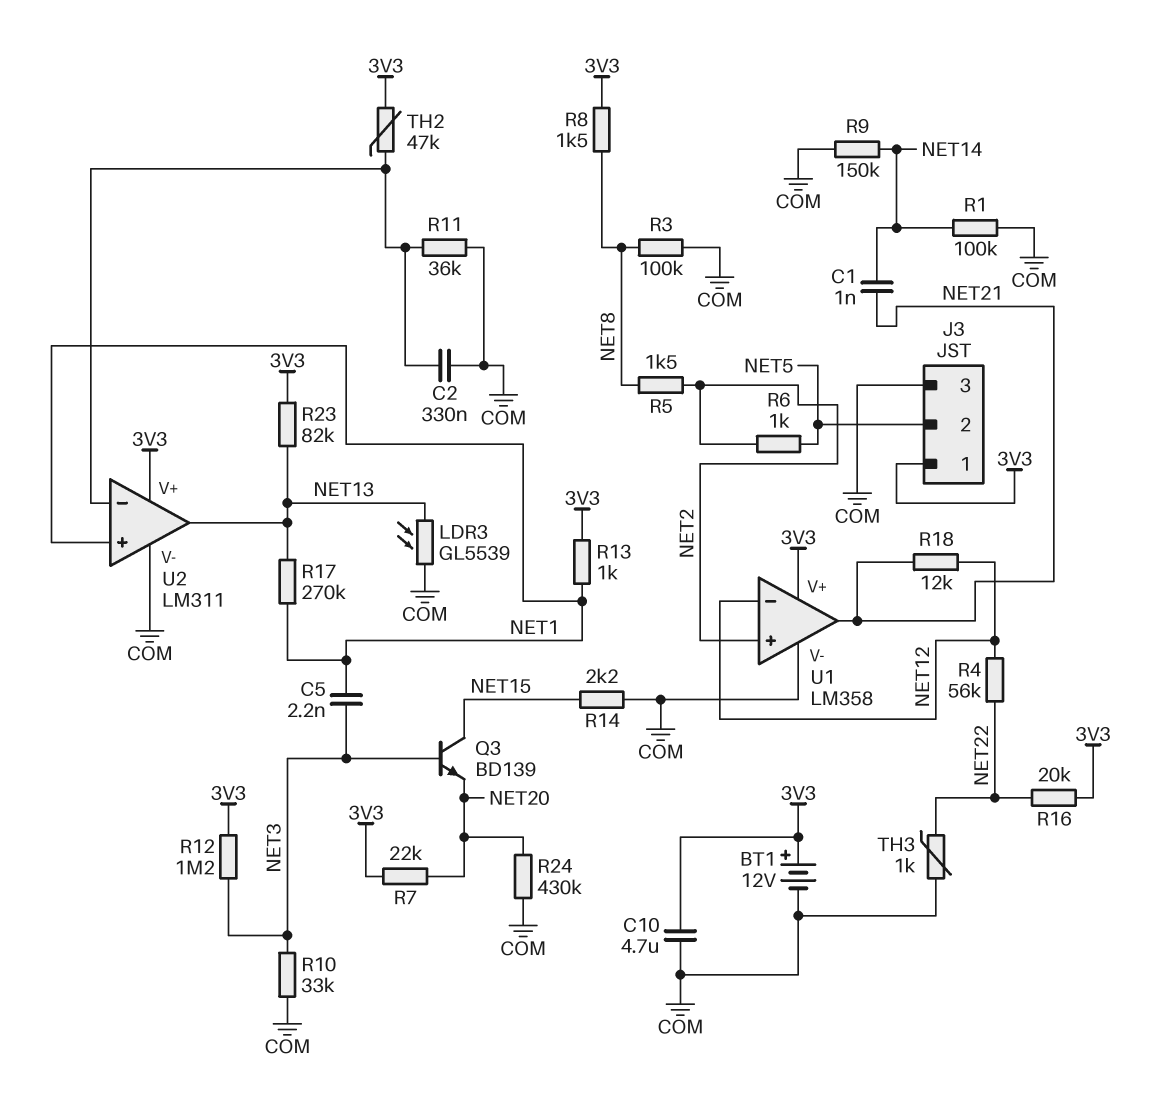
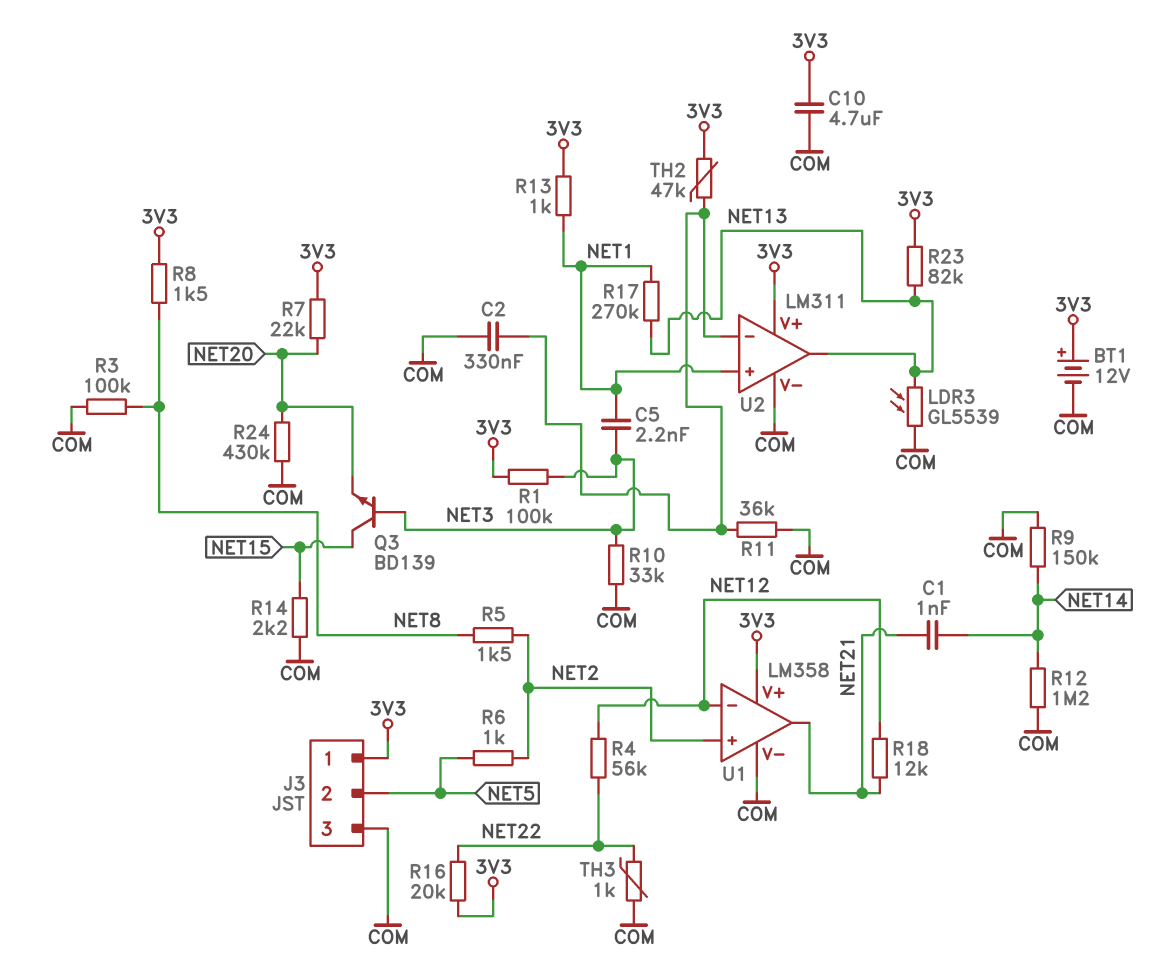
R1: 100k (COM, NET14) -> 100k (3V3, NET3)
R12: 1.2M (3V3, NET3) -> 1.2M (COM, NET14)

